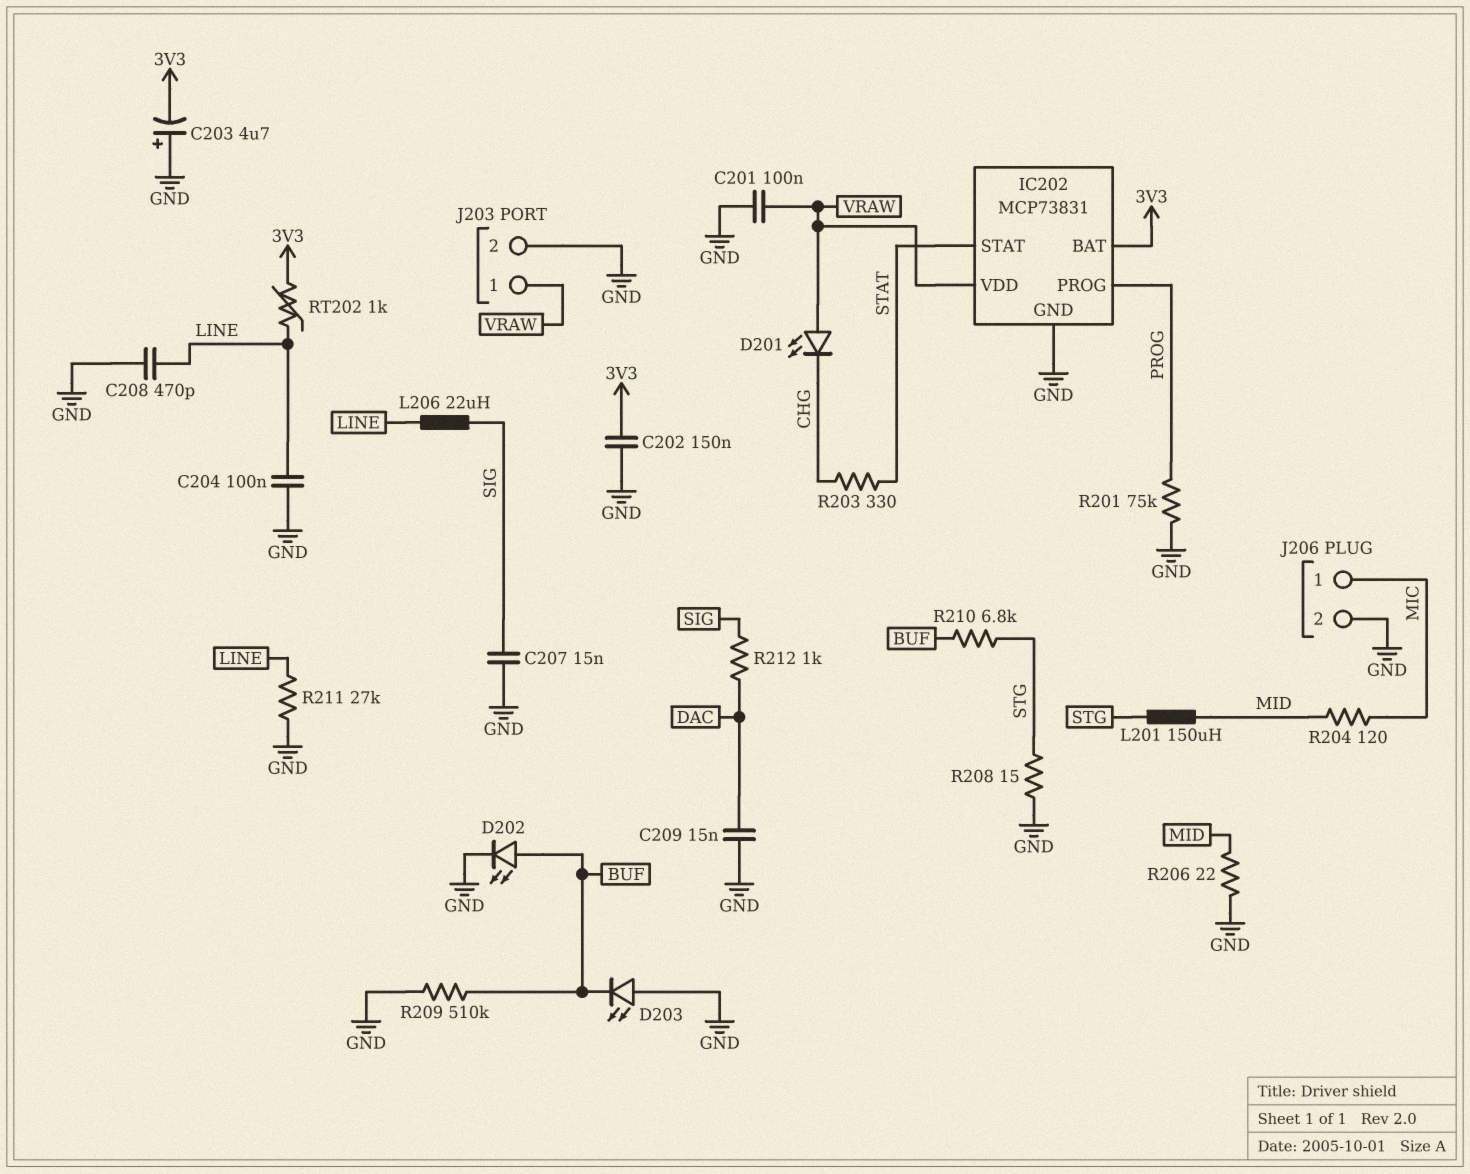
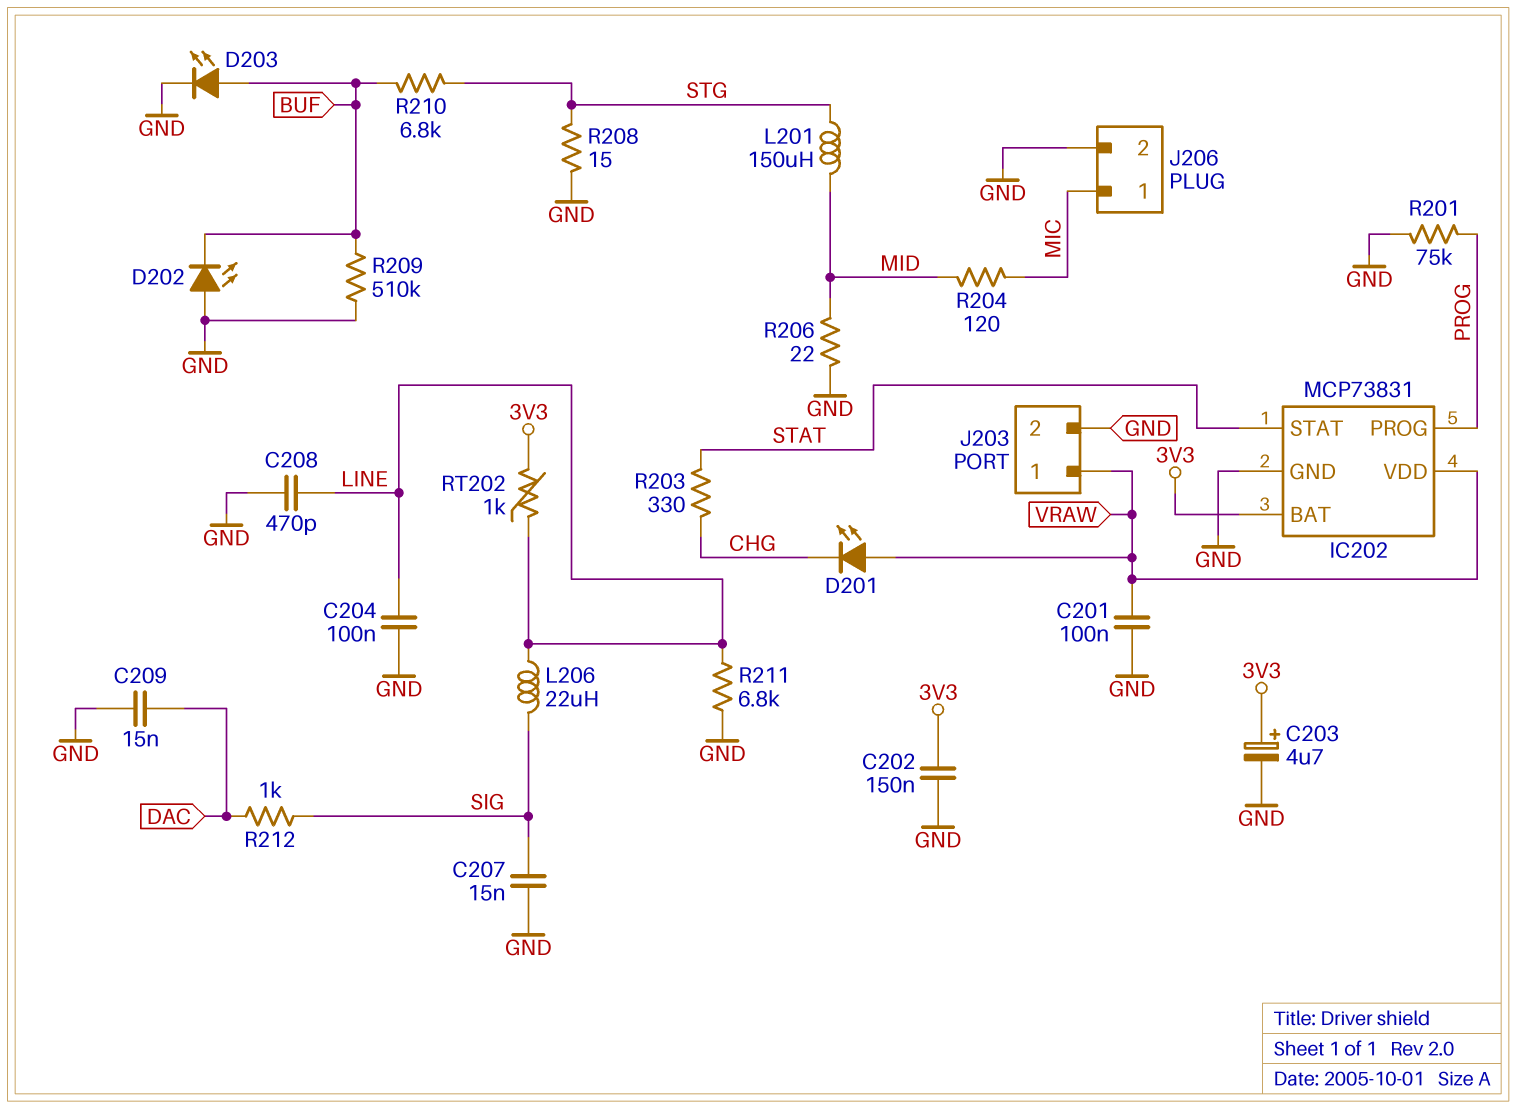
C203: 4.7uF (plus GND, minus 3V3) -> 4.7uF (plus 3V3, minus GND)
D202: LED (A BUF, K GND) -> LED (A GND, K BUF)
D203: LED (A GND, K BUF) -> LED (A BUF, K GND)
R211: 27k (GND, LINE) -> 6.8k (GND, LINE)

